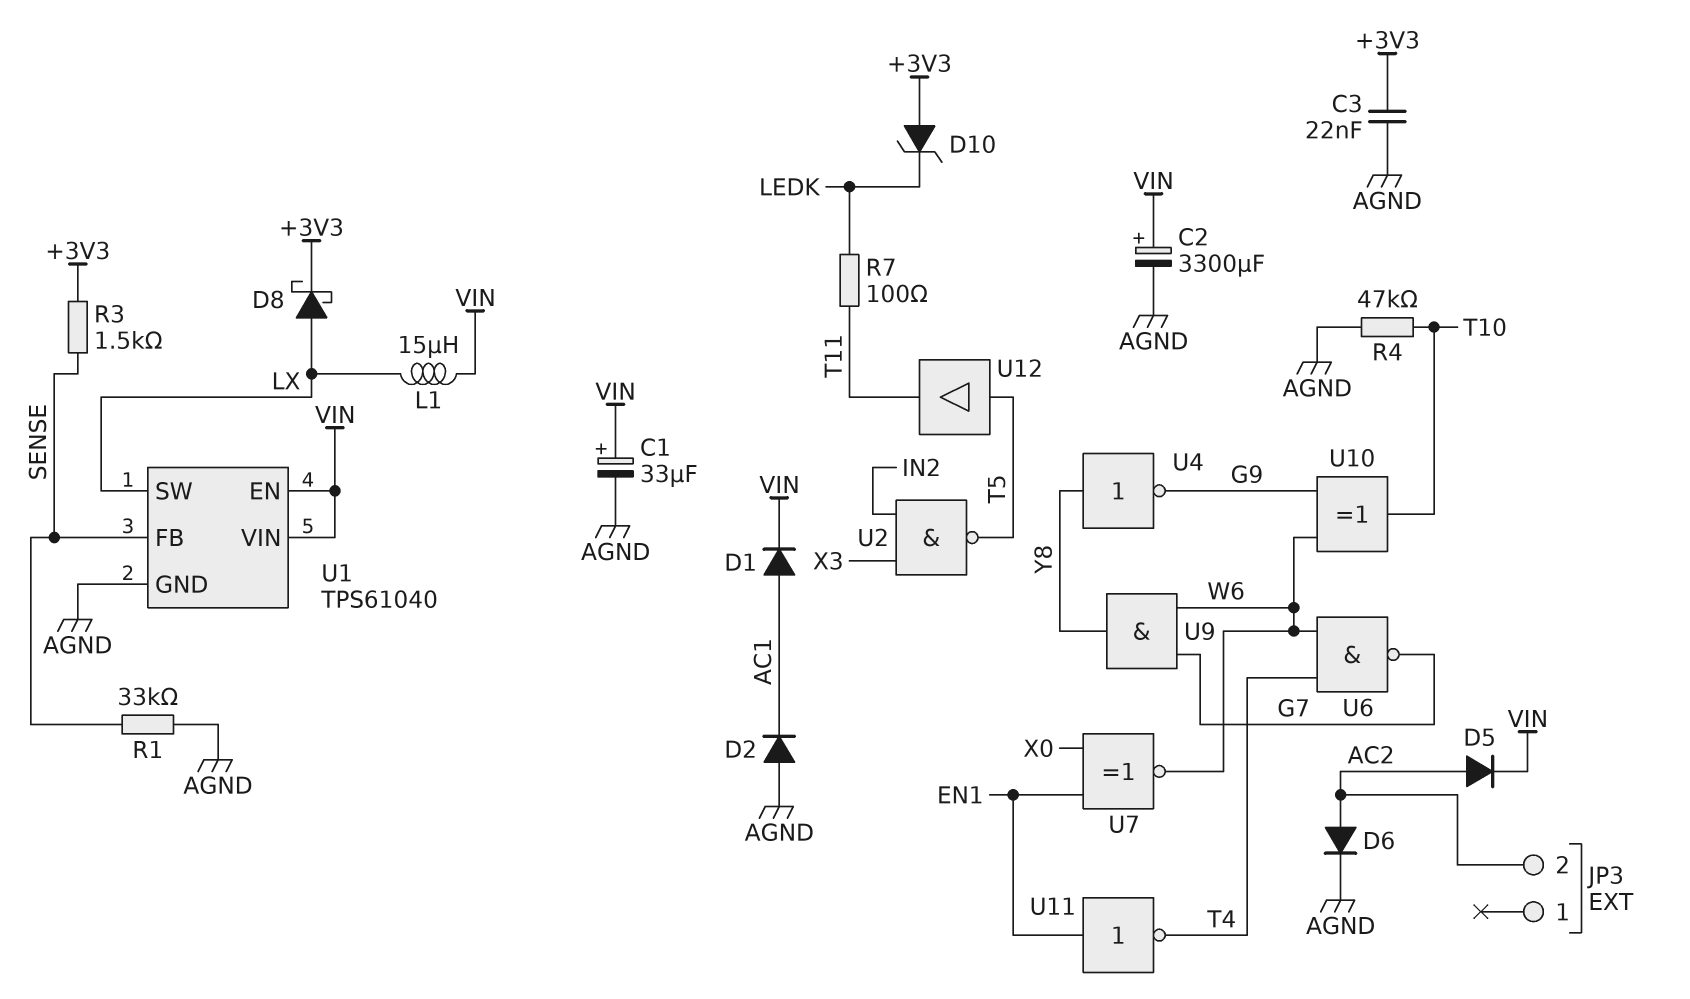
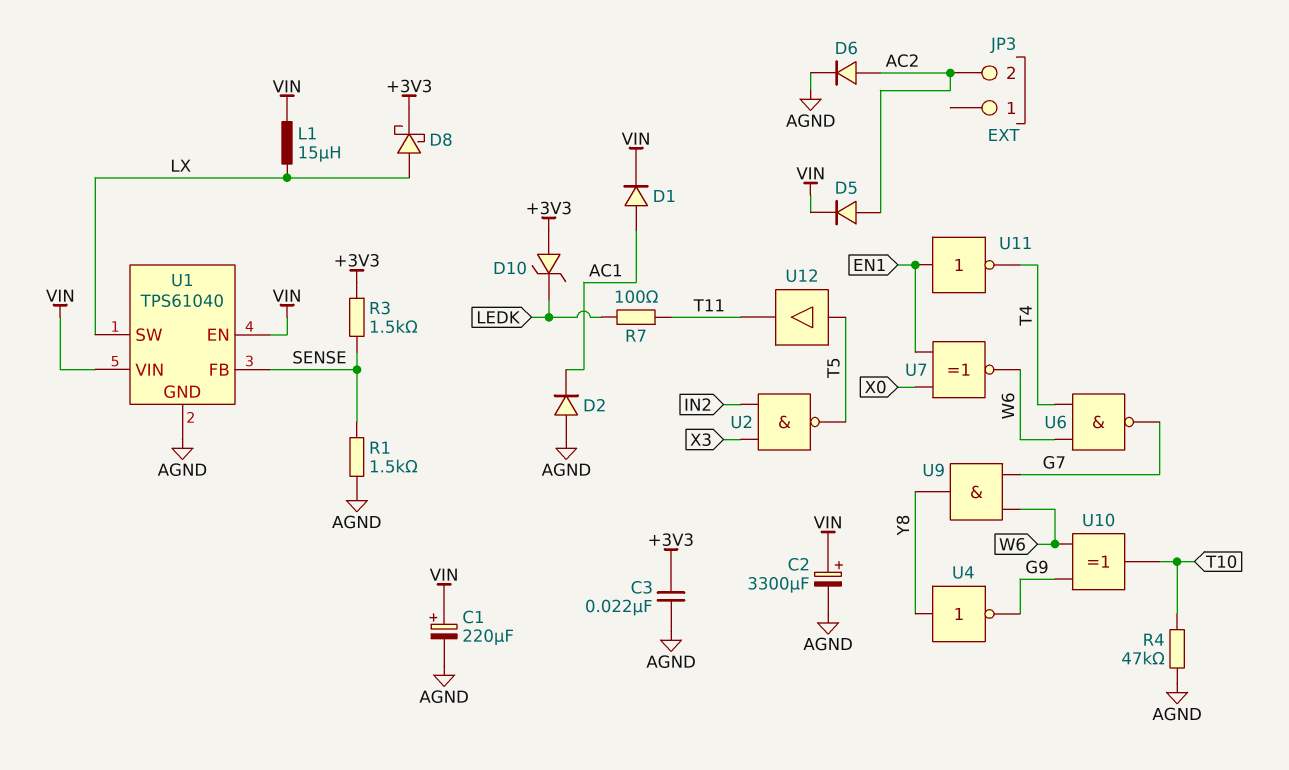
C1: 33uF (plus VIN, minus AGND) -> 220uF (plus VIN, minus AGND)
R1: 33k (AGND, SENSE) -> 1.5k (AGND, SENSE)

